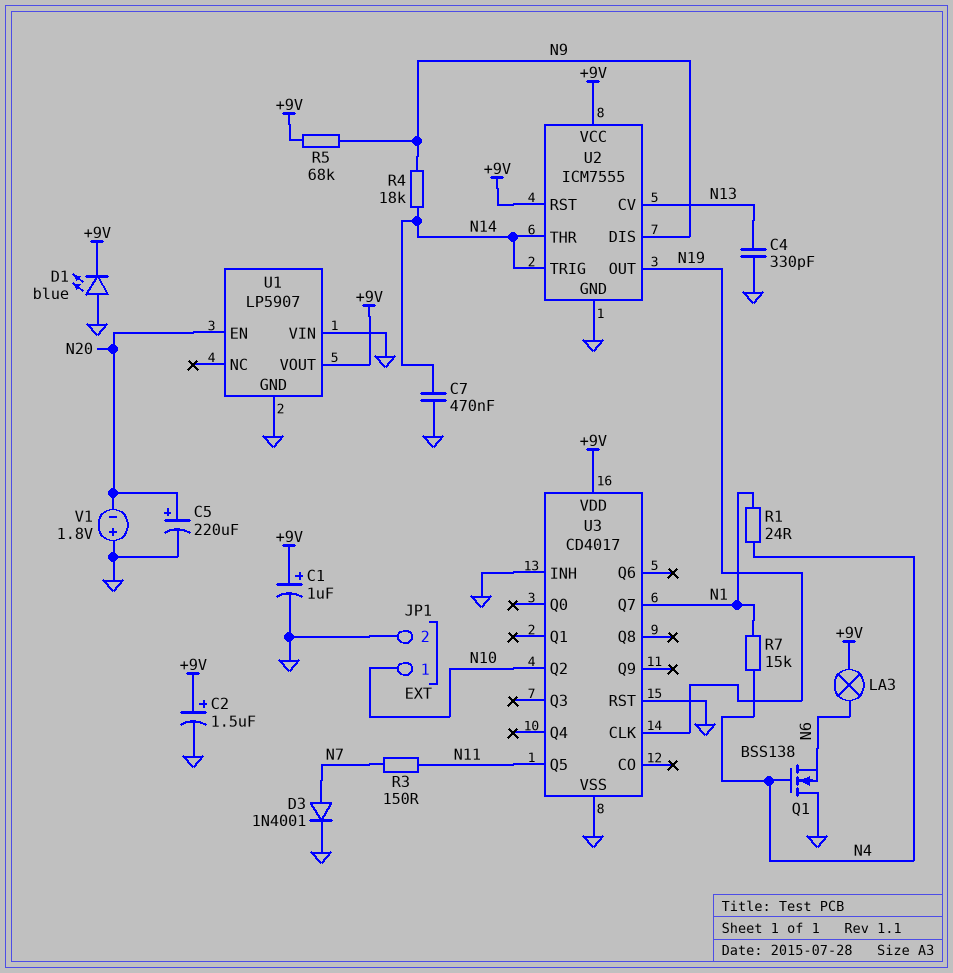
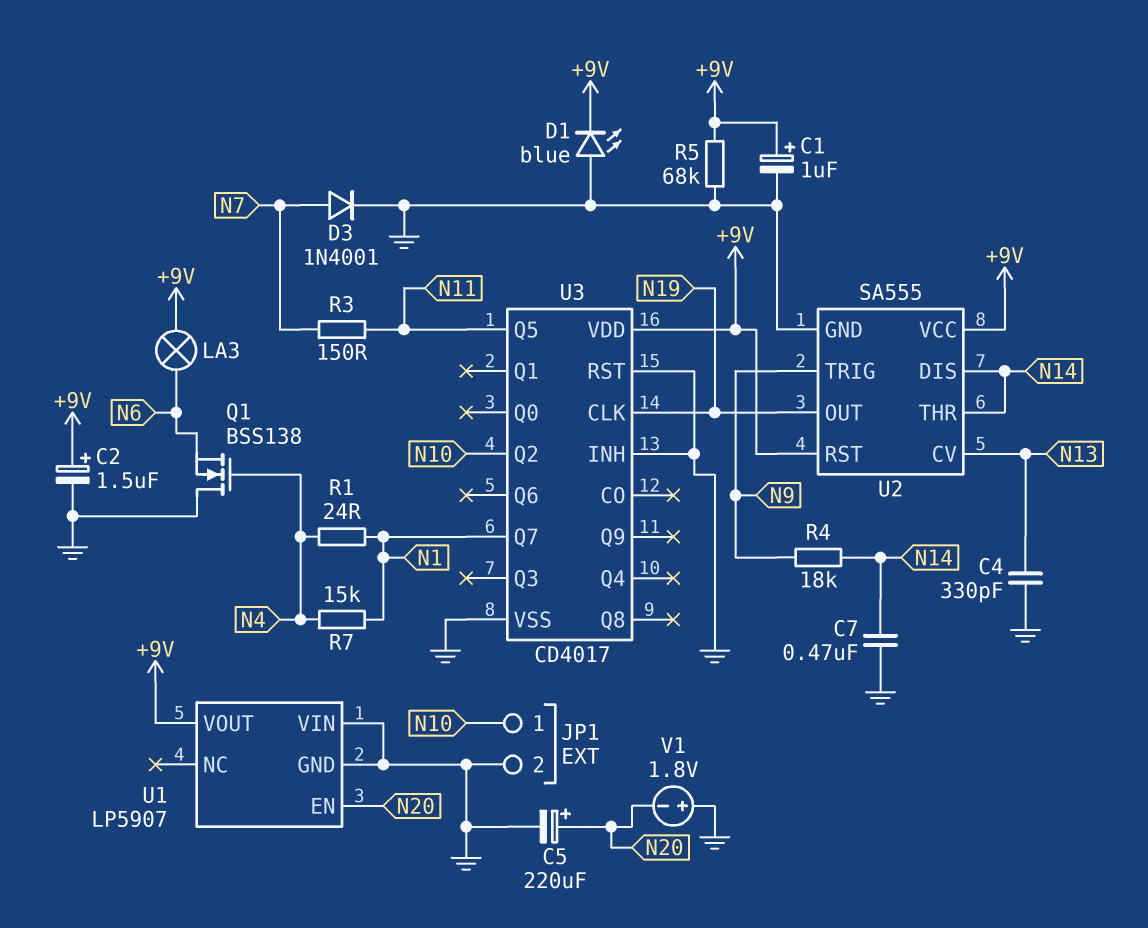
R5: 68k (+9V, N9) -> 68k (+9V, GND)
U2: ICM7555 -> SA555
U2 pin DIS: N9 -> N14
U2 pin TRIG: N14 -> N9

